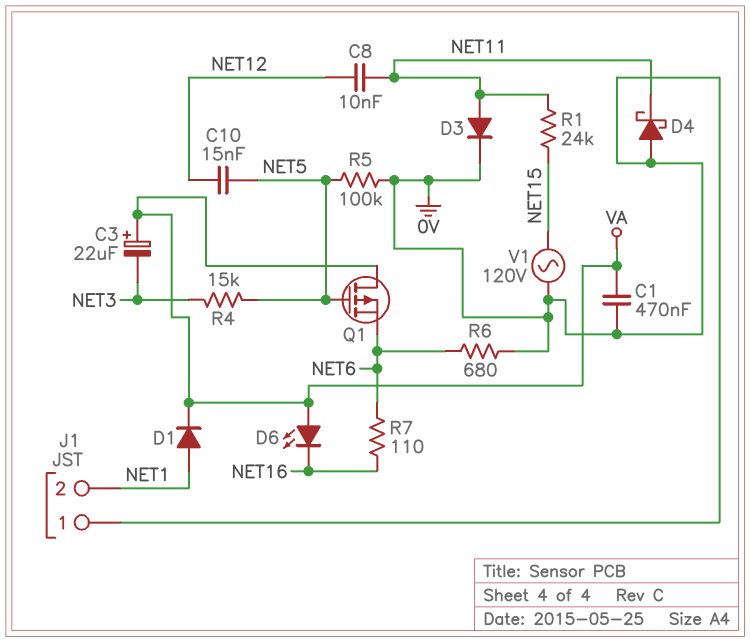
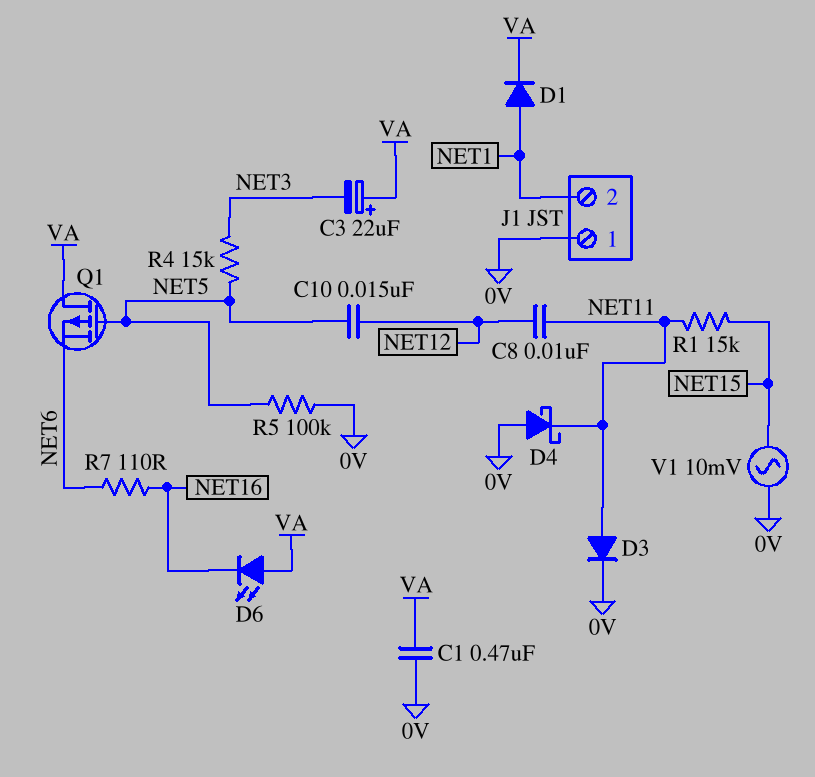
R1: 24k (NET11, NET15) -> 15k (NET11, NET15)
R6: 680 (0V, NET6) -> none
V1: AC 120V (0V, NET15) -> AC 10mV (0V, NET15)

